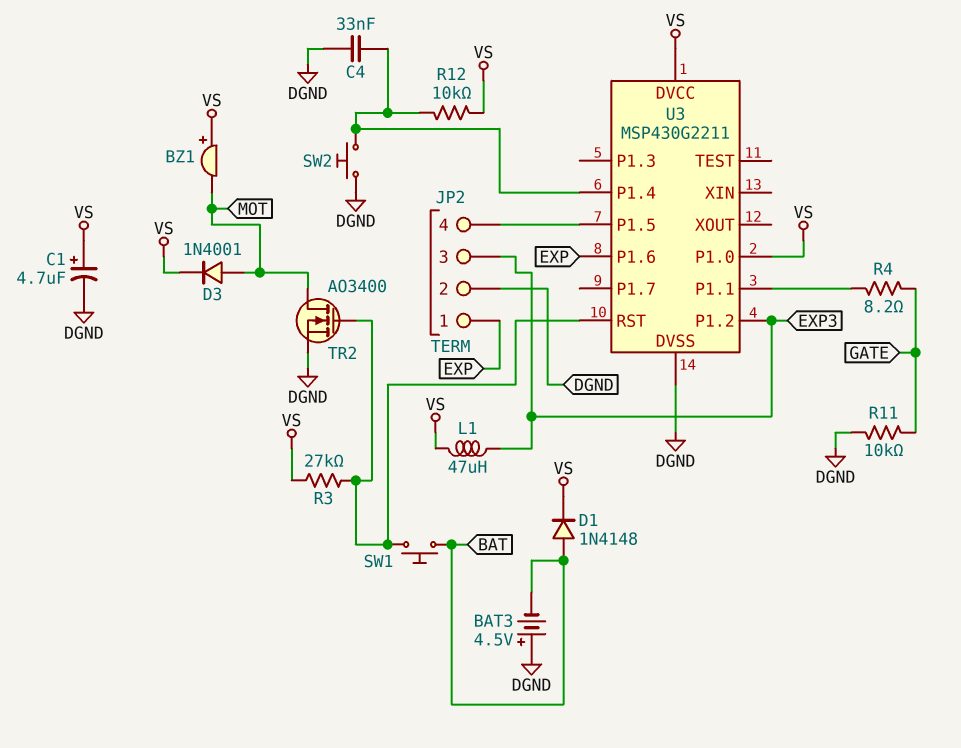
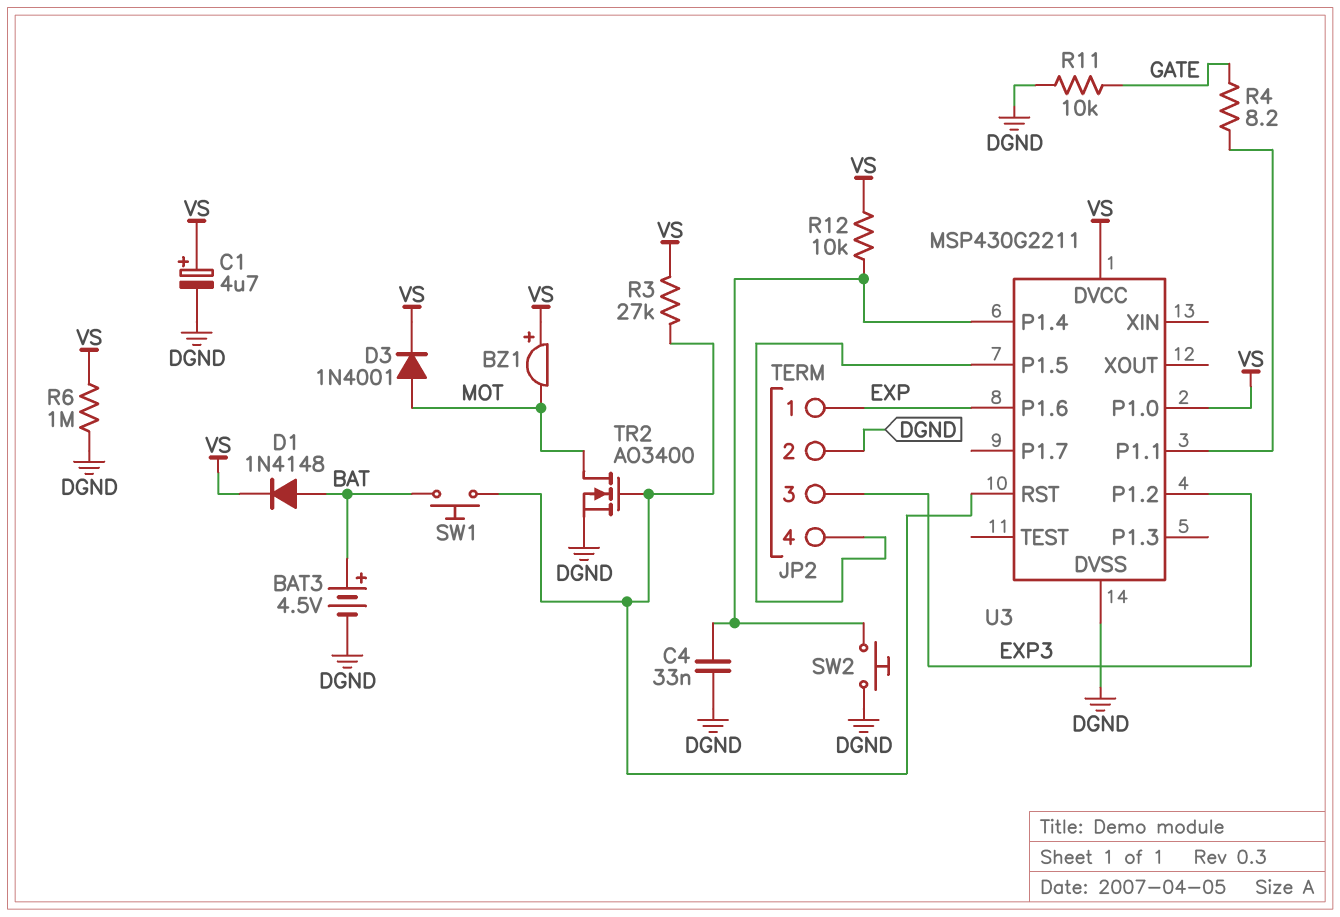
BAT3: 4.5V (plus DGND, minus BAT) -> 4.5V (plus BAT, minus DGND)
L1: 47uH (EXP3, VS) -> none
R6: none -> 1M (DGND, VS)

